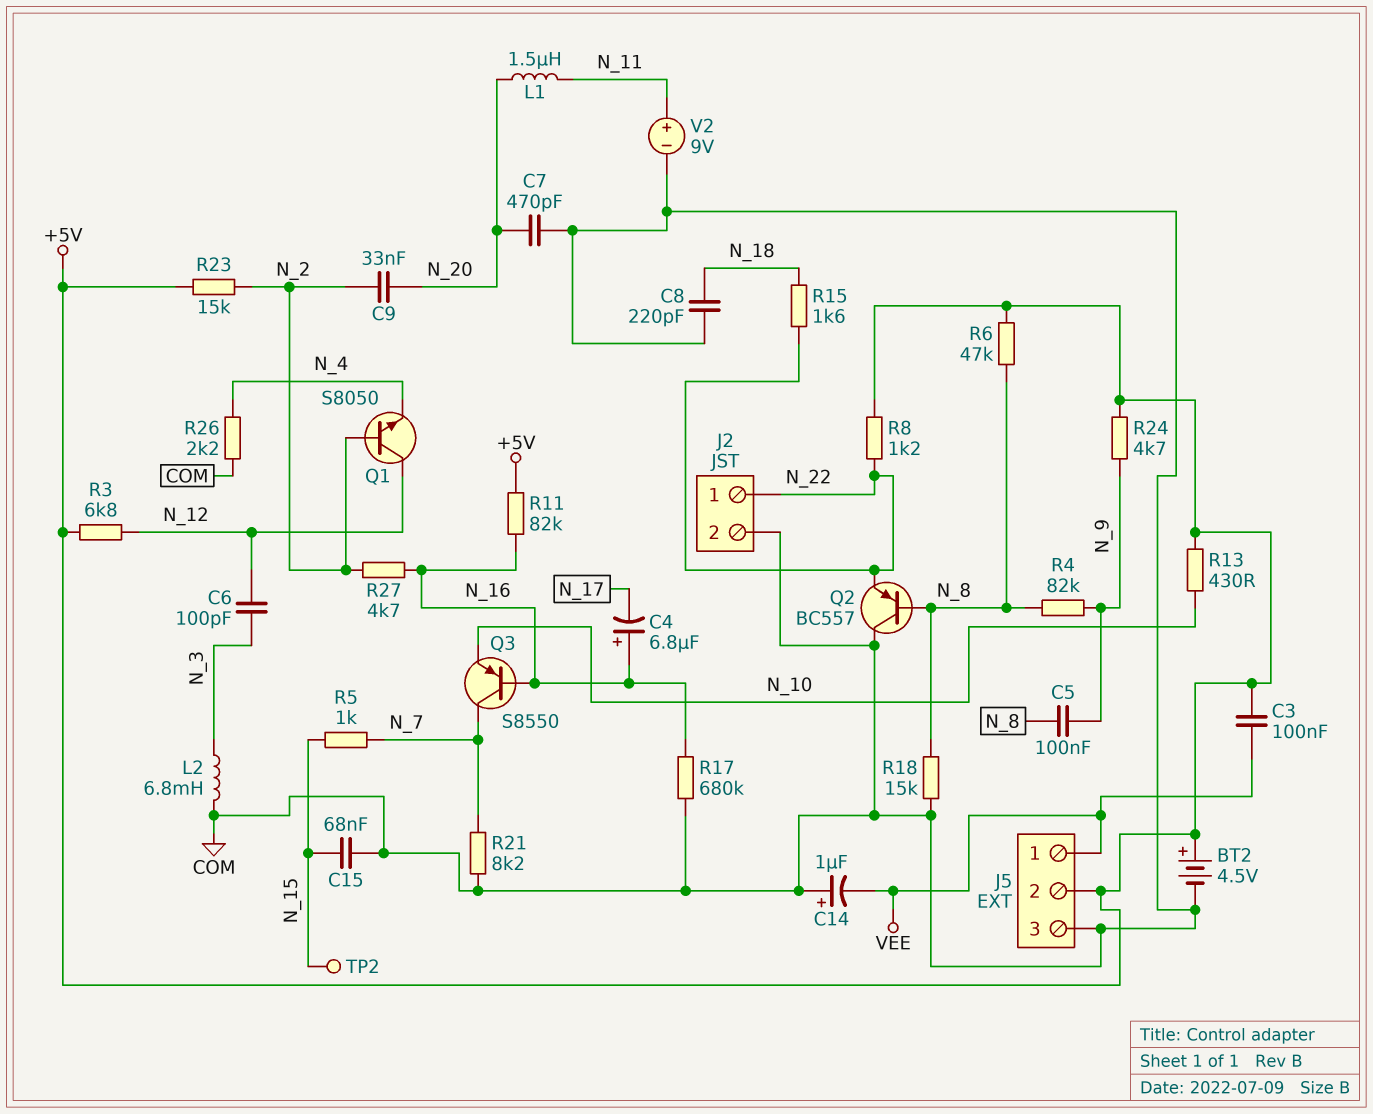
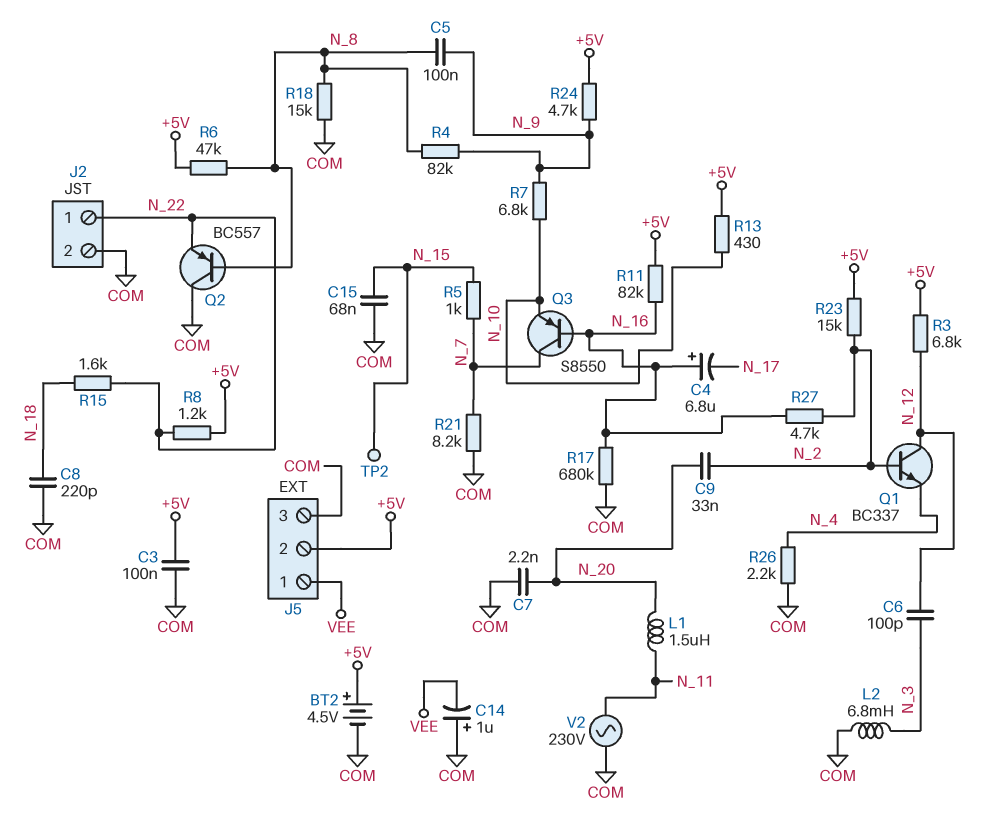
C3: 100nF (+5V, VEE) -> 100nF (+5V, COM)
C7: 470pF (COM, N_20) -> 2.2nF (COM, N_20)
Q1: NPN S8050 (B N_2, C N_12, E N_4) -> NPN BC337 (B N_2, C N_12, E N_4)
R7: none -> 6.8k (N_9, N_10)
V2: 9V (plus N_11, minus COM) -> AC 230V (COM, N_11)

